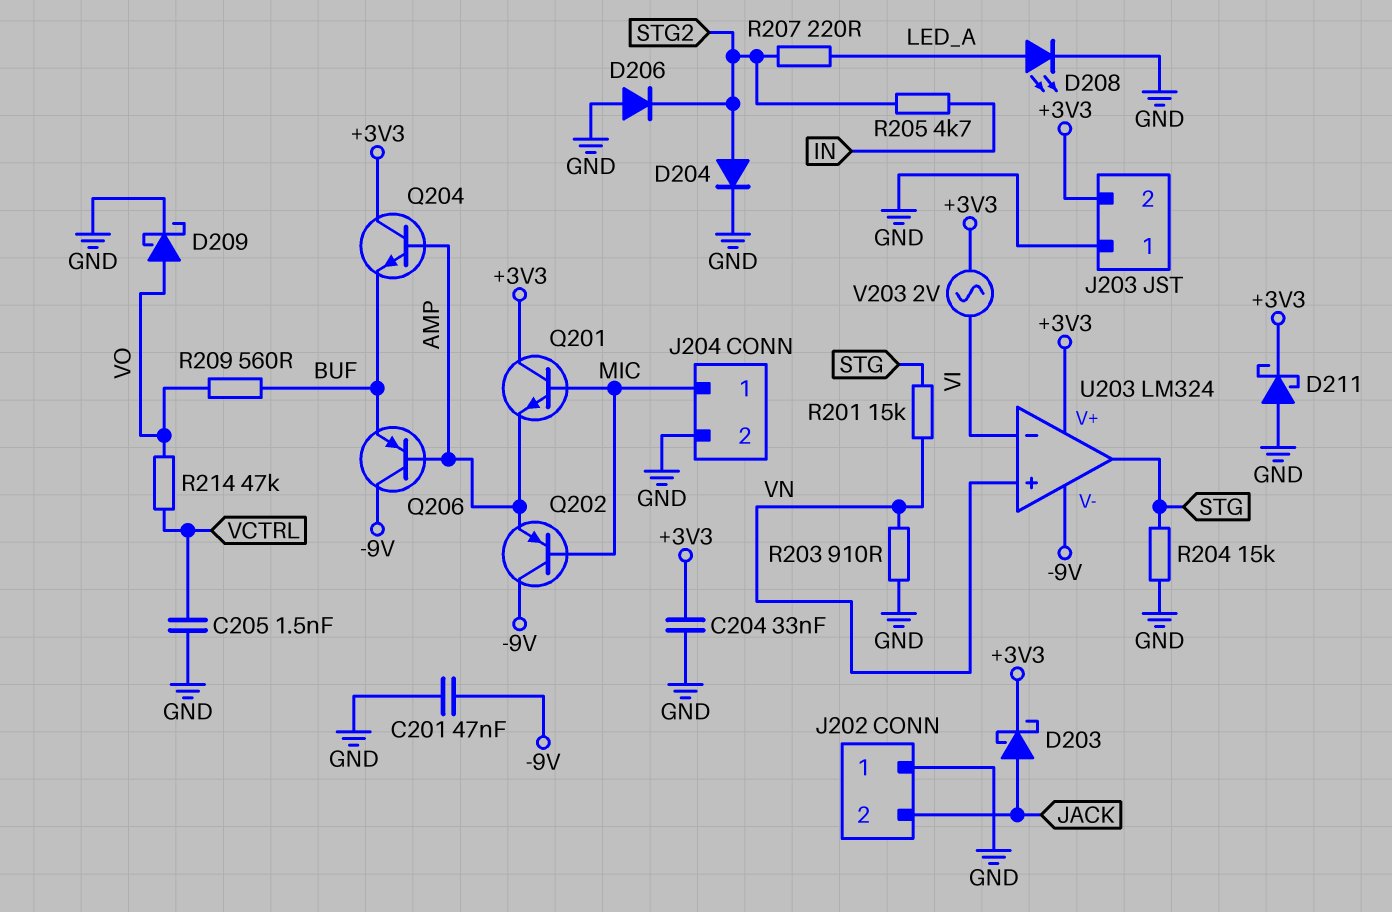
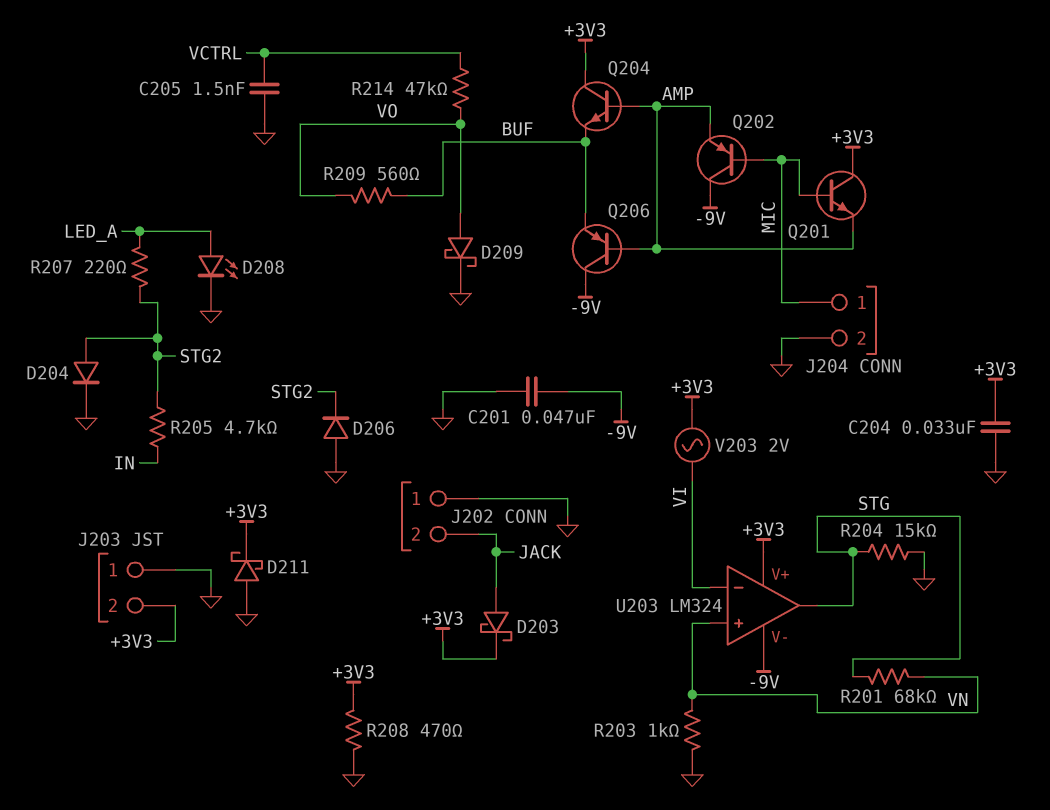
R201: 15k (STG, VN) -> 68k (STG, VN)
R203: 910 (GND, VN) -> 1k (GND, VN)
R208: none -> 470 (+3V3, GND)

